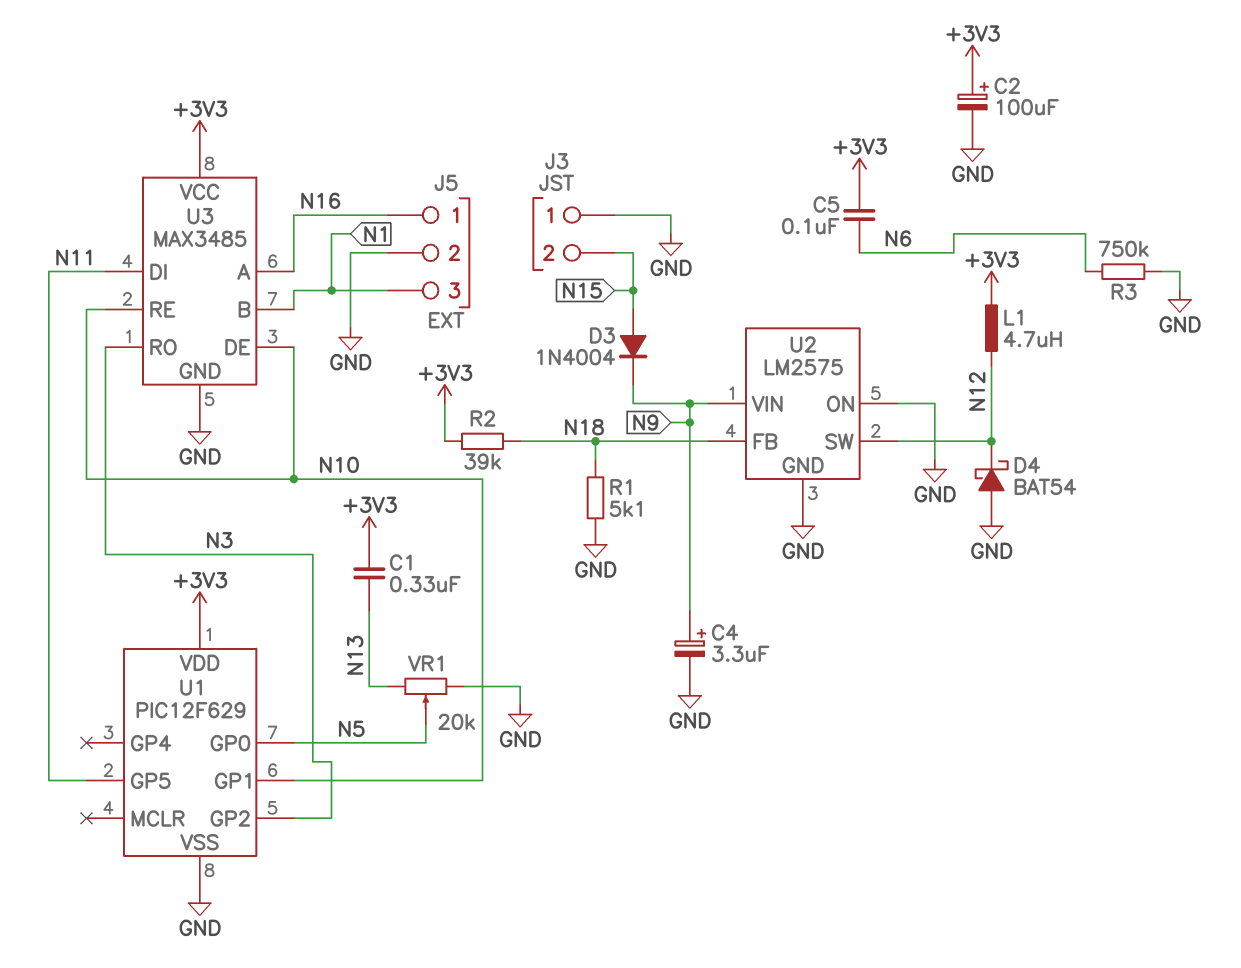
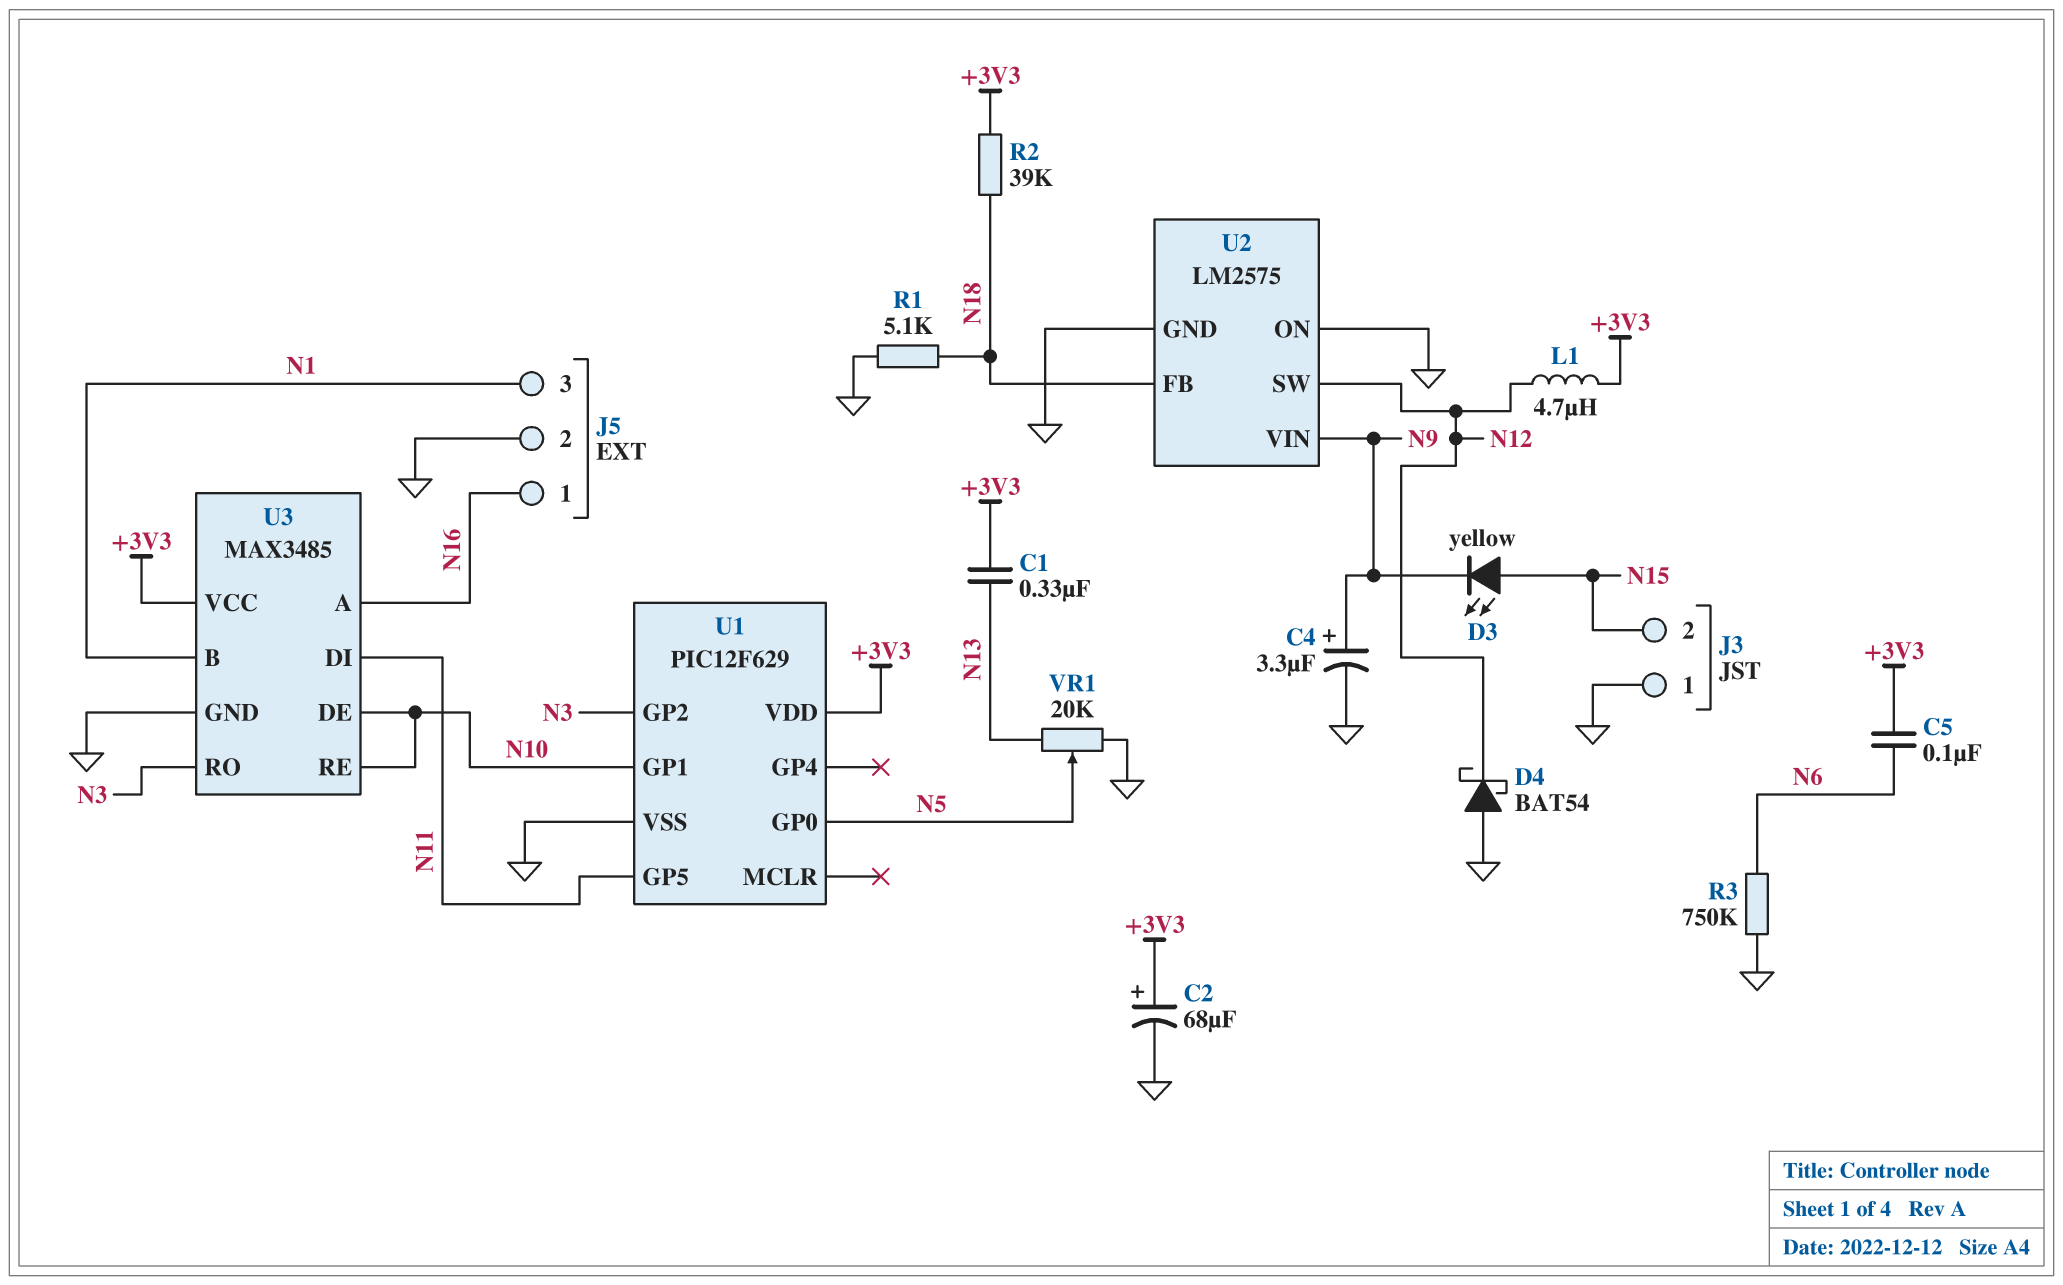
C2: 100uF (plus +3V3, minus GND) -> 68uF (plus +3V3, minus GND)
D3: diode 1N4004 (A N15, K N9) -> LED yellow (A N15, K N9)

